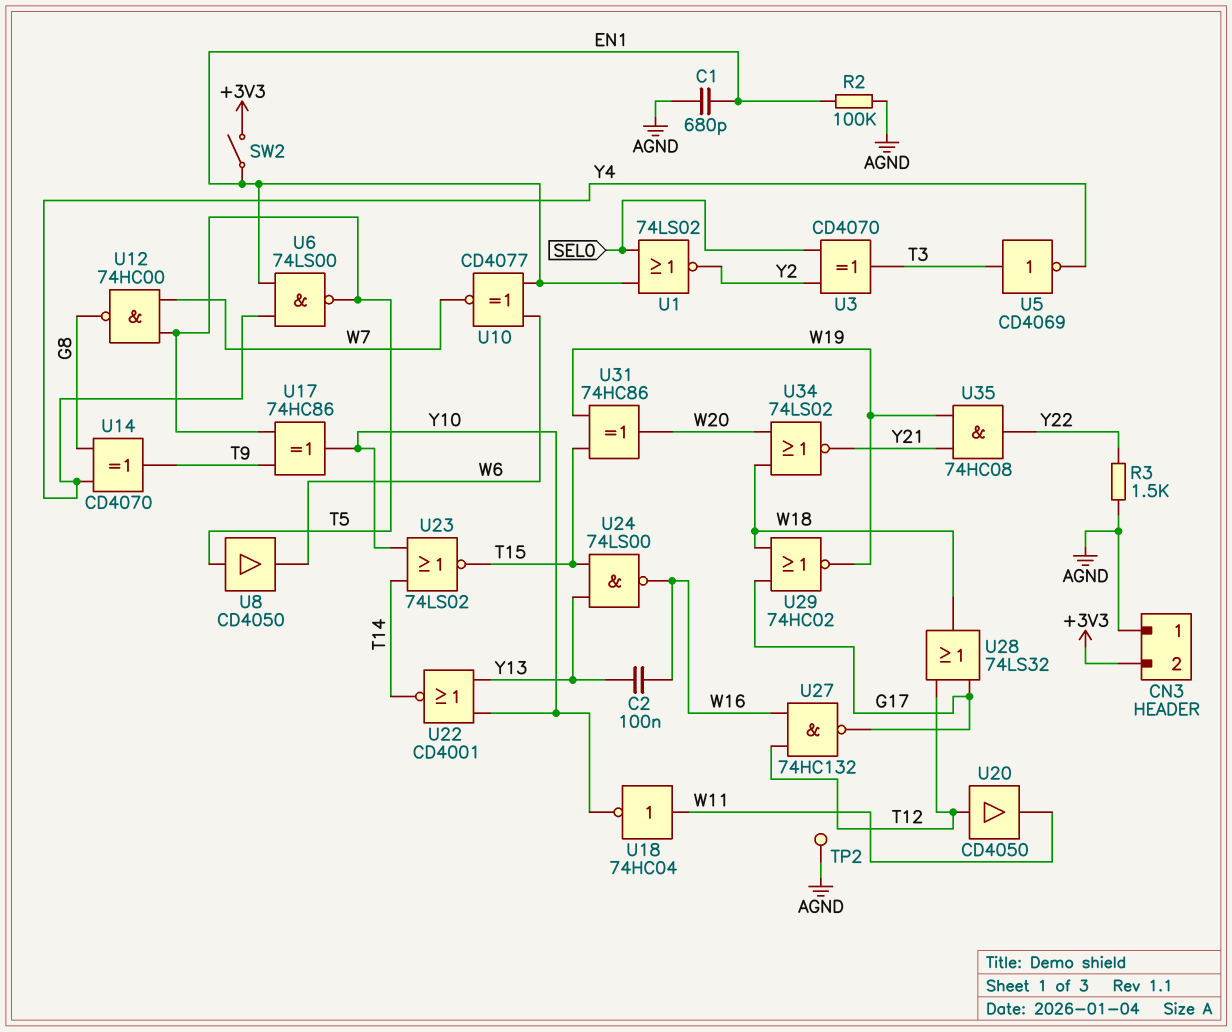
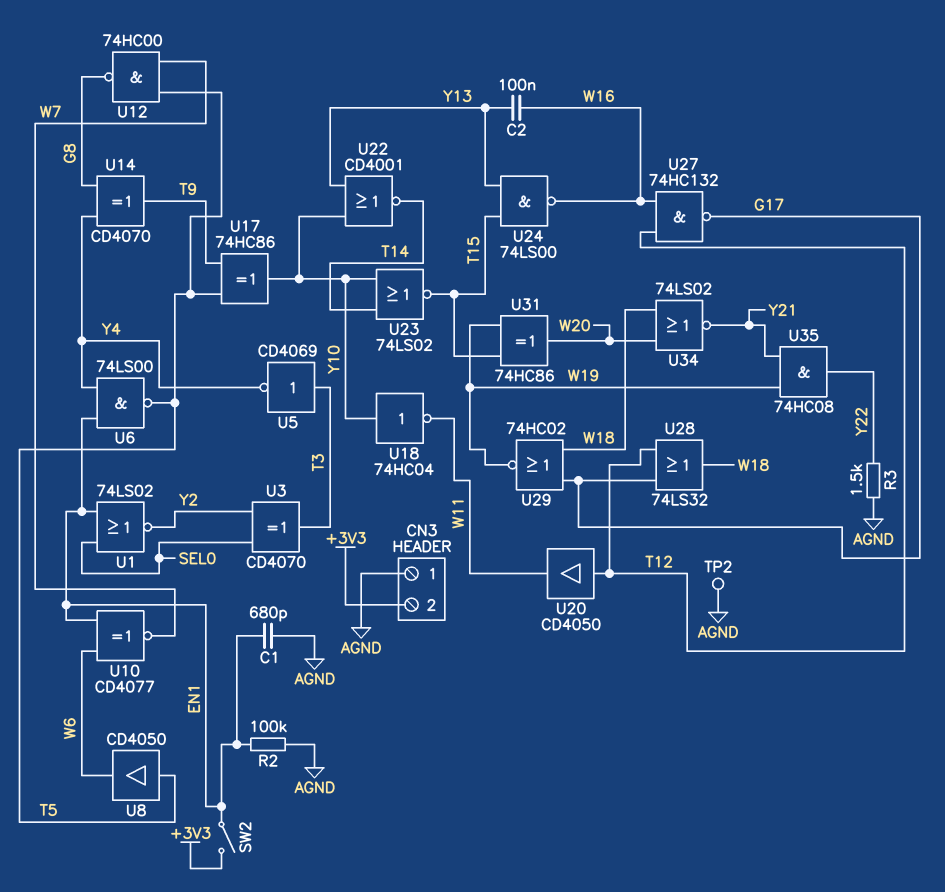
U18: NOT 74HC04 (in W11, out Y10) -> NOT 74HC04 (in Y10, out W11)

